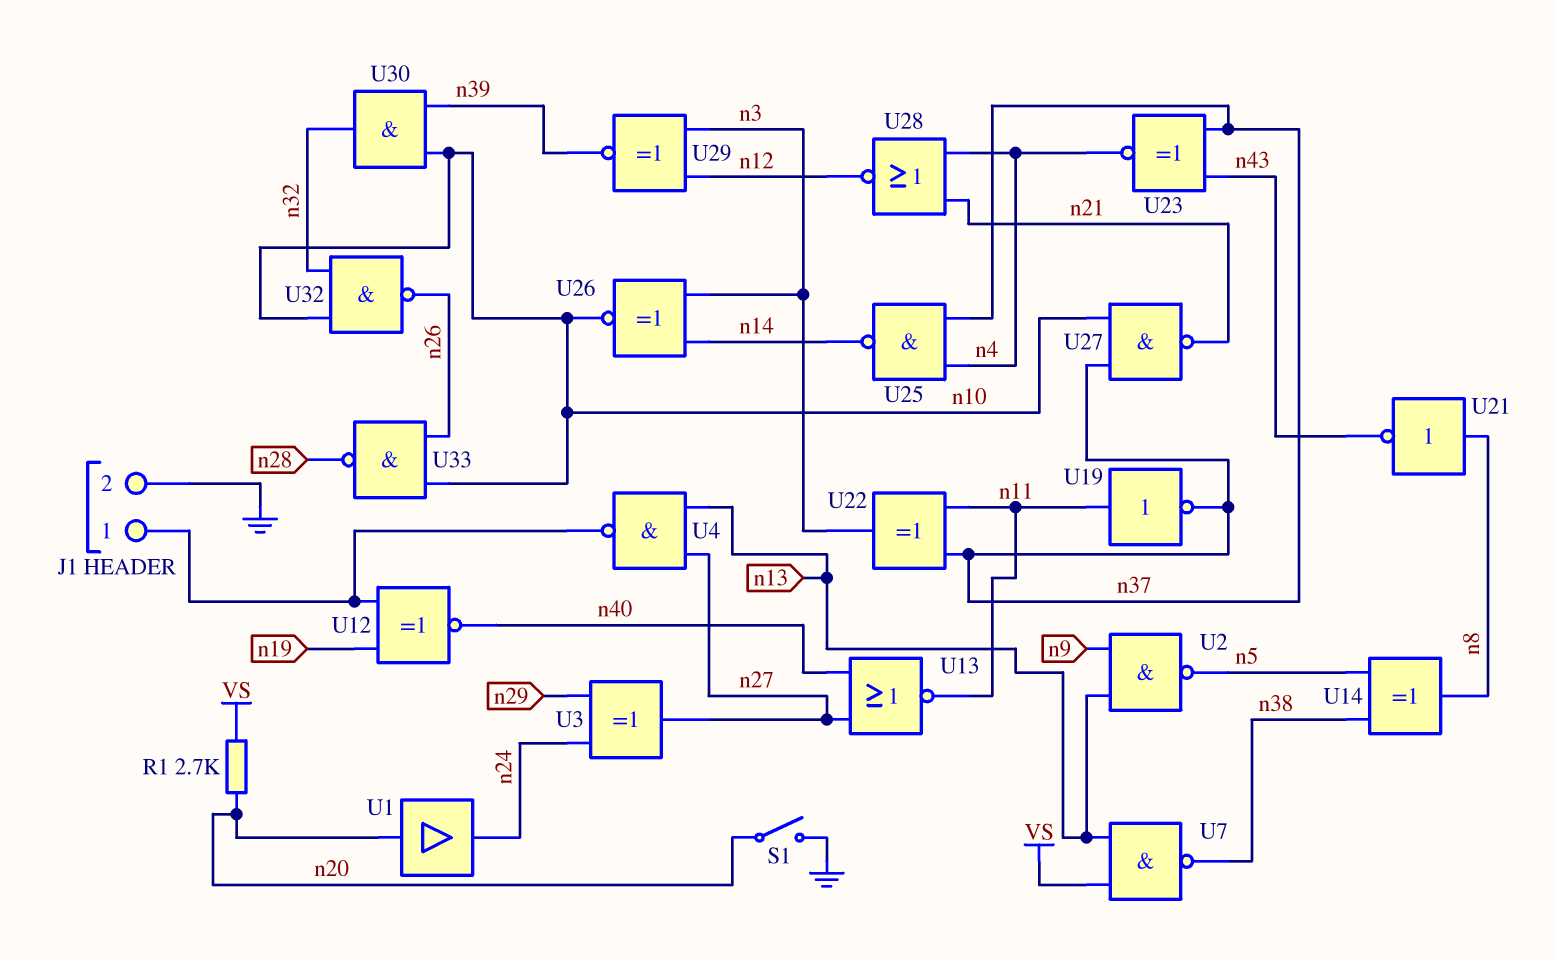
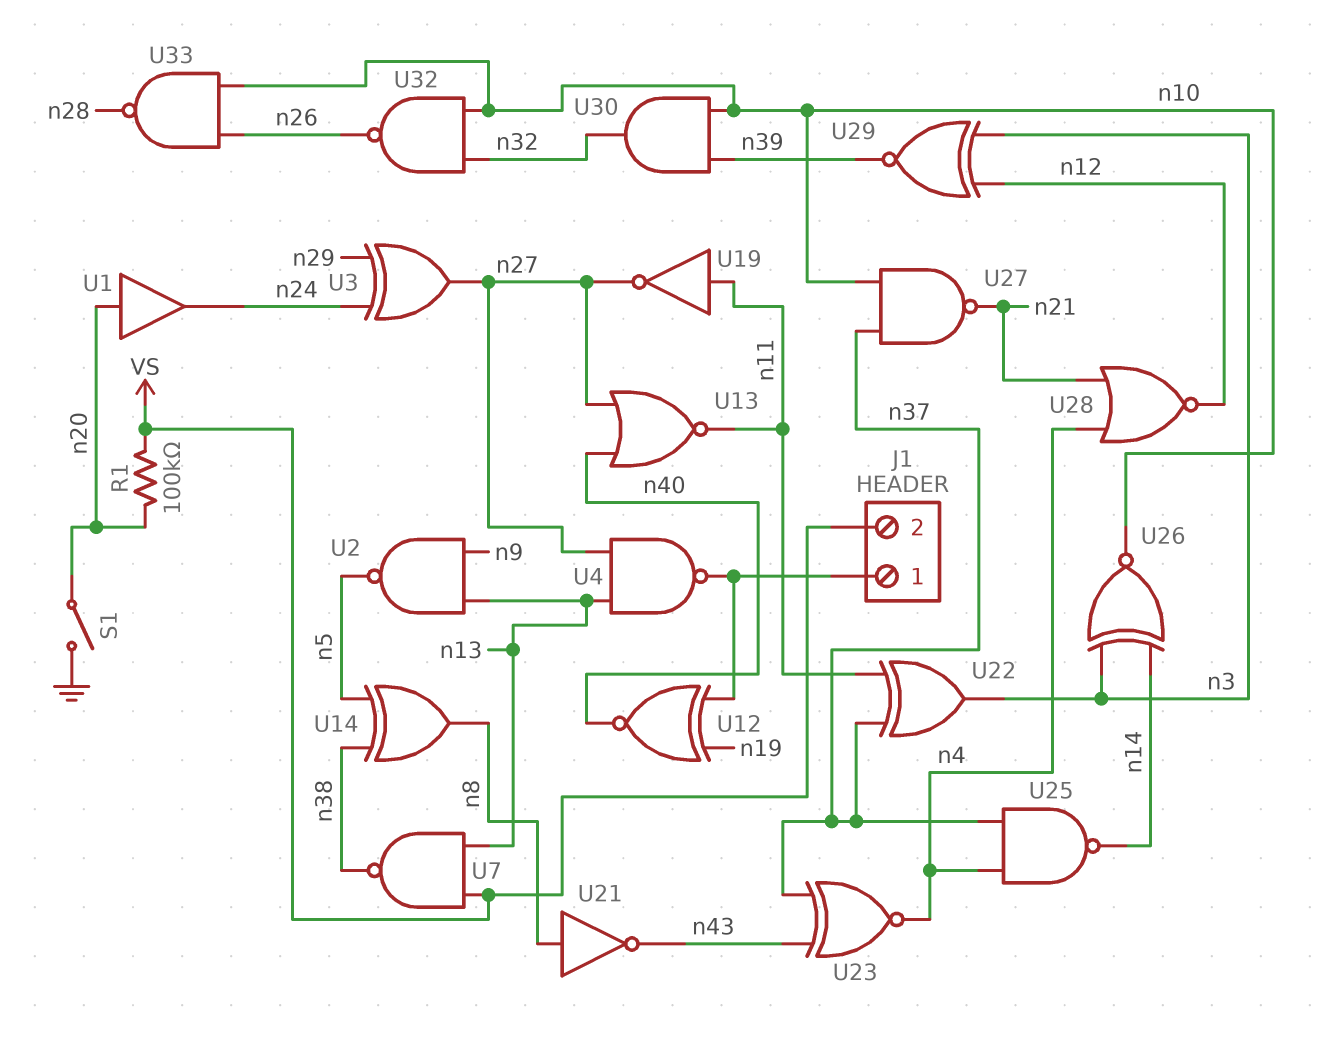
J1 pin 2: GND -> VS
R1: 2.7k (VS, n20) -> 100k (VS, n20)
U19: NOT (in n11, out n37) -> NOT (in n11, out n27)

